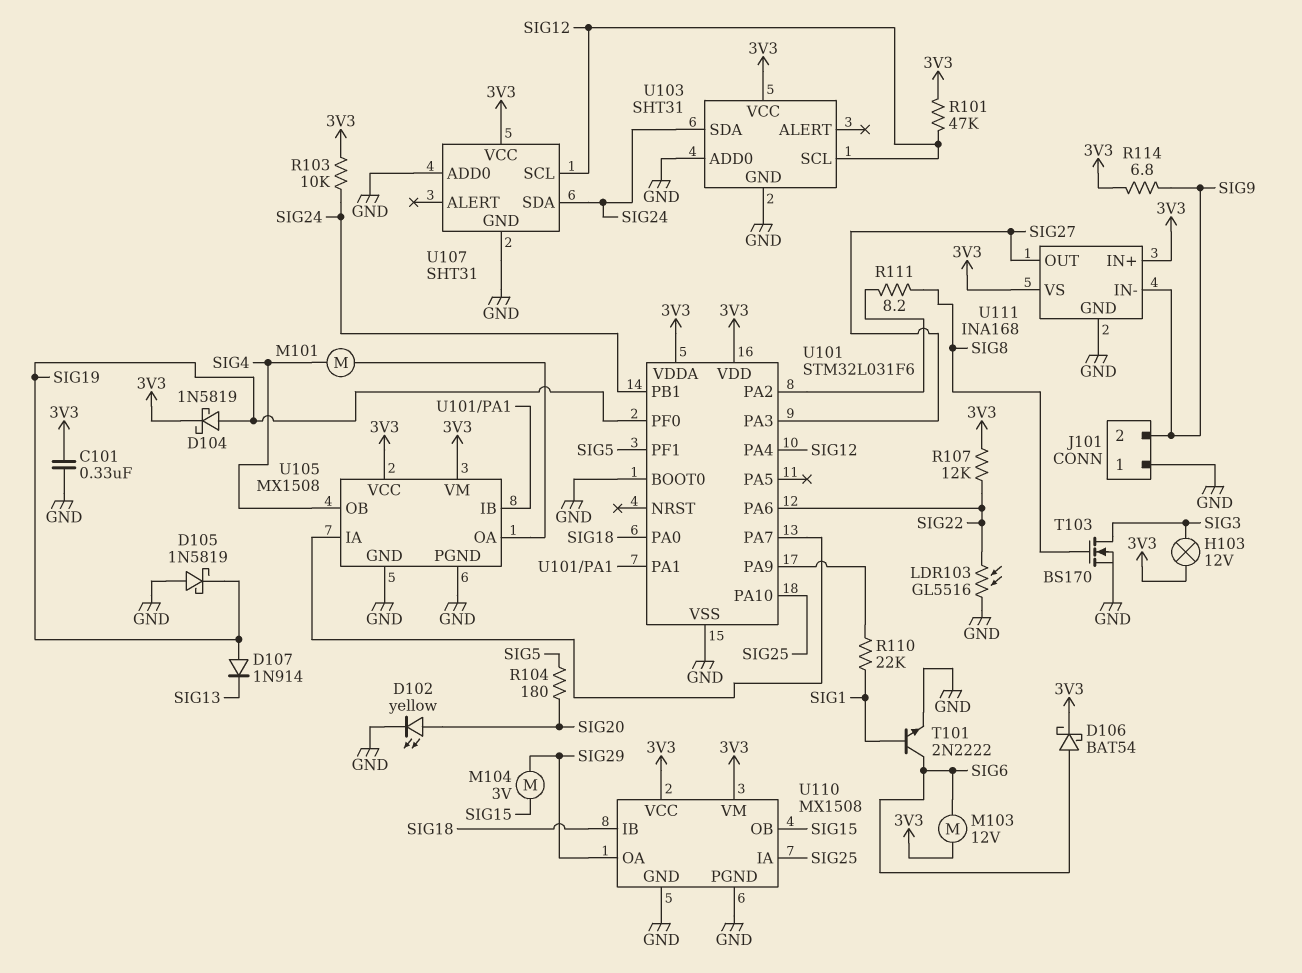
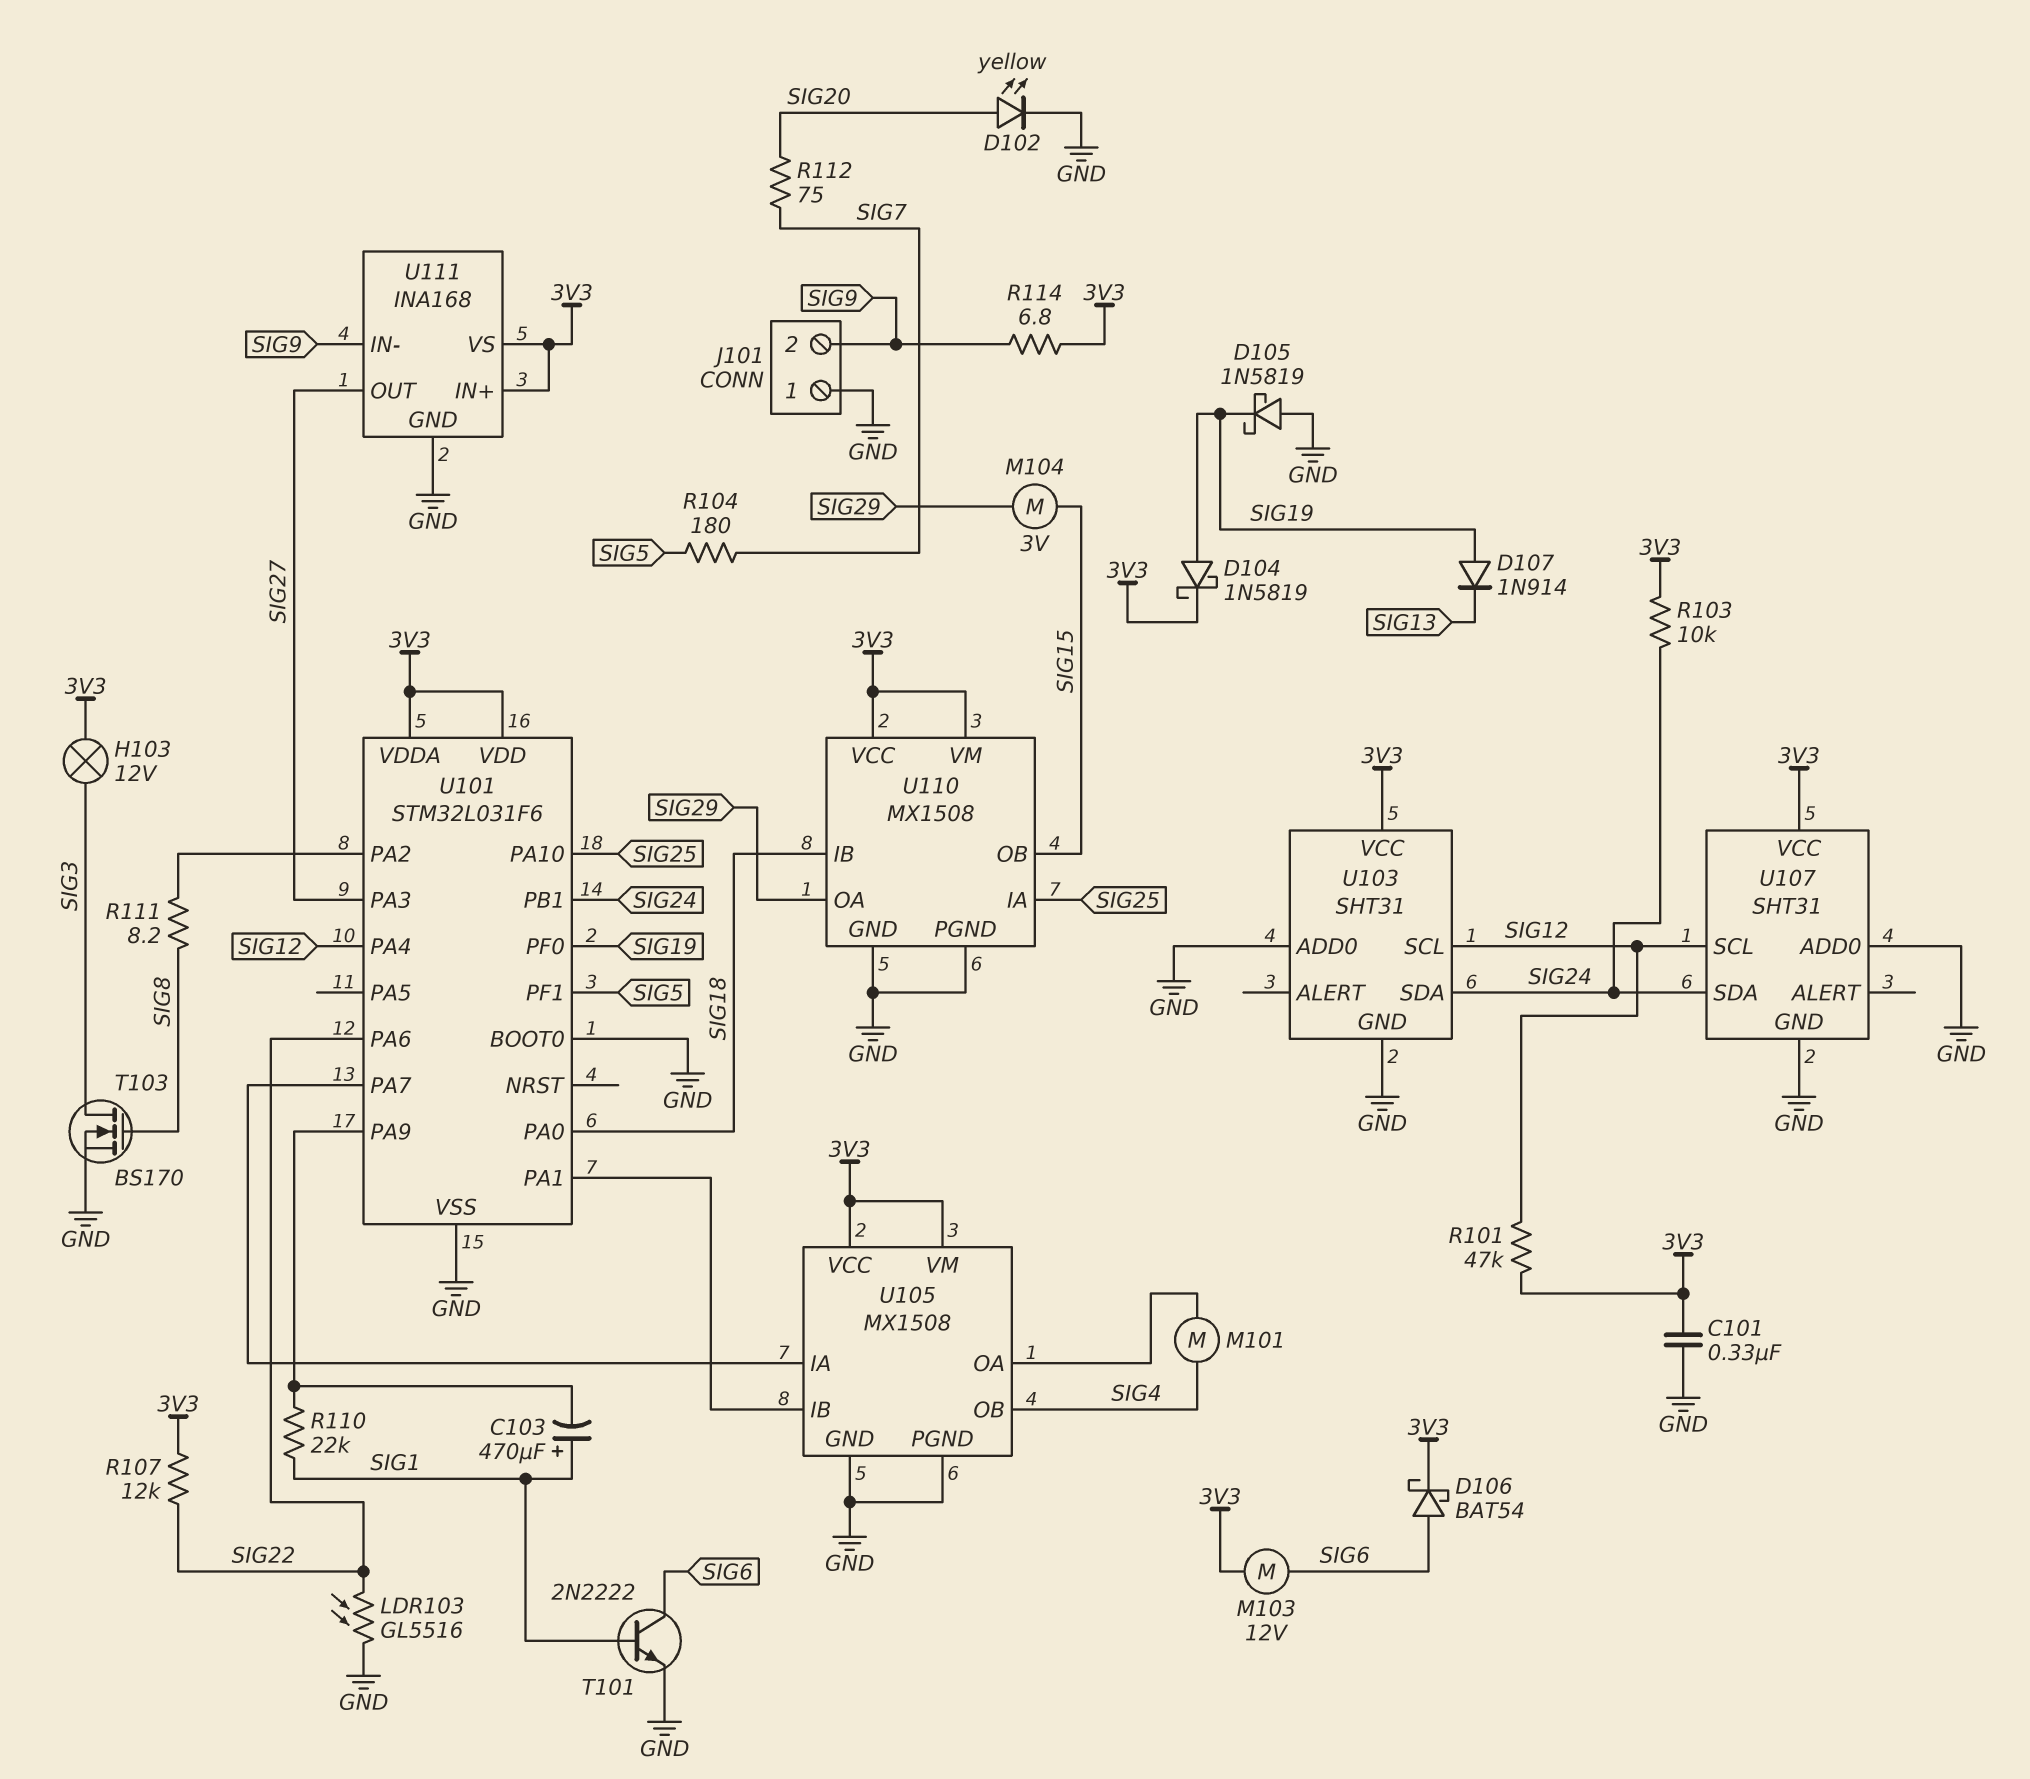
C103: none -> 470uF (plus SIG1, minus U101/PA9)
R104: 180 (SIG5, SIG20) -> 180 (SIG5, SIG7)
R112: none -> 75 (SIG7, SIG20)

